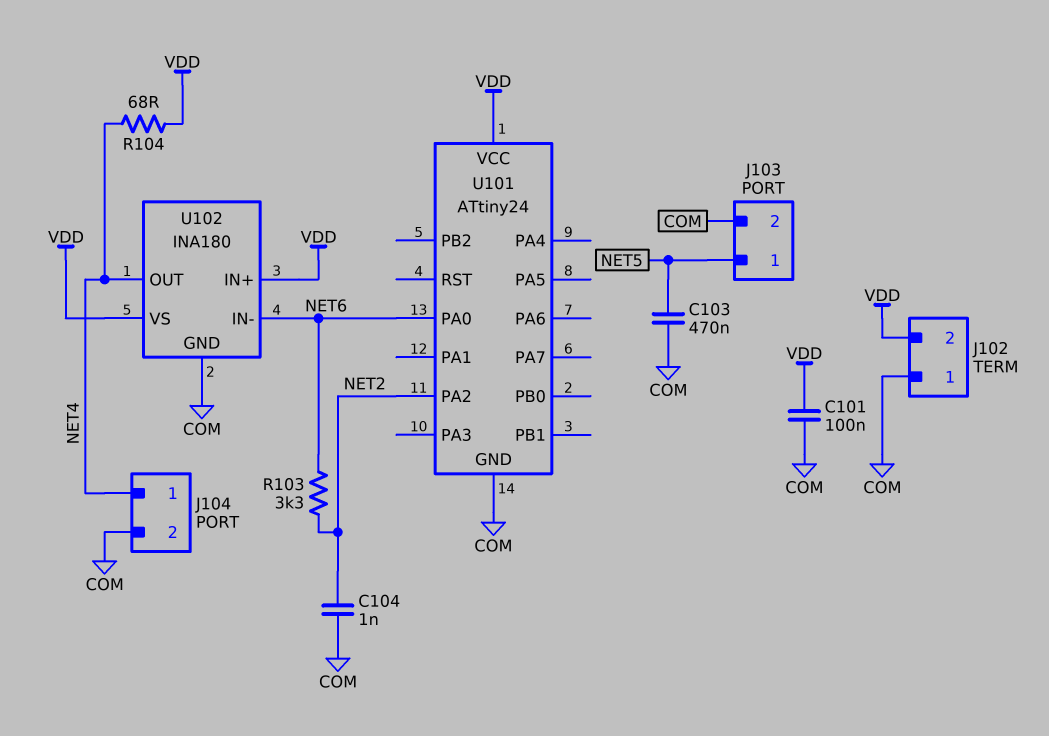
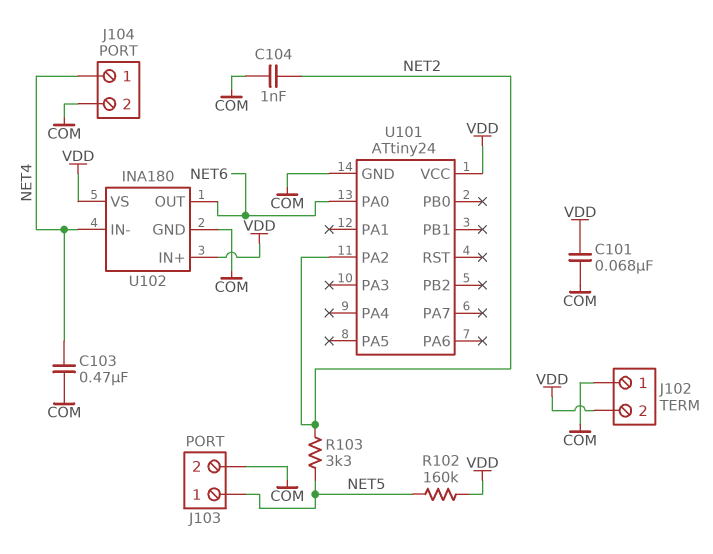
C101: 100nF (COM, VDD) -> 68nF (COM, VDD)
C103: 470nF (COM, NET5) -> 470nF (COM, NET4)
R102: none -> 160k (NET5, VDD)
R103: 3.3k (NET2, NET6) -> 3.3k (NET2, NET5)
R104: 68 (NET4, VDD) -> none
U102 pin IN-: NET6 -> NET4
U102 pin OUT: NET4 -> NET6

